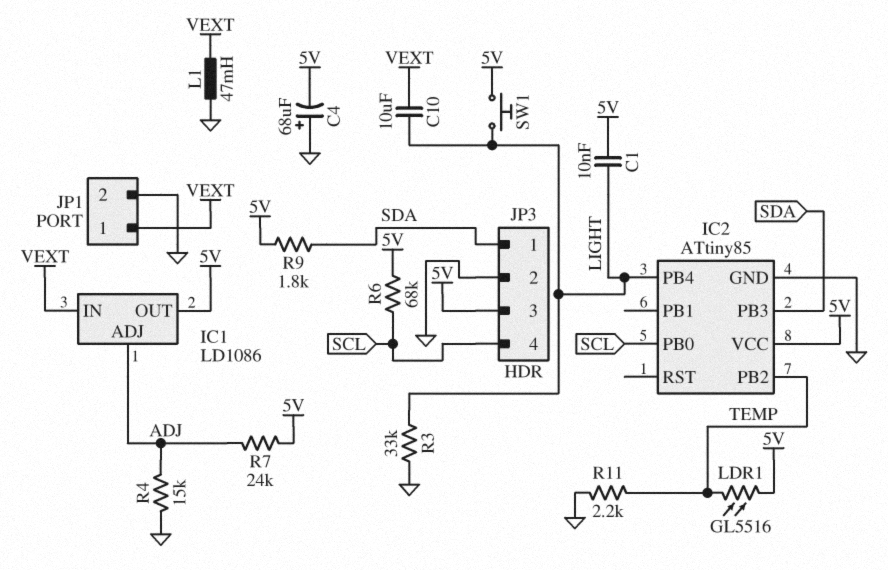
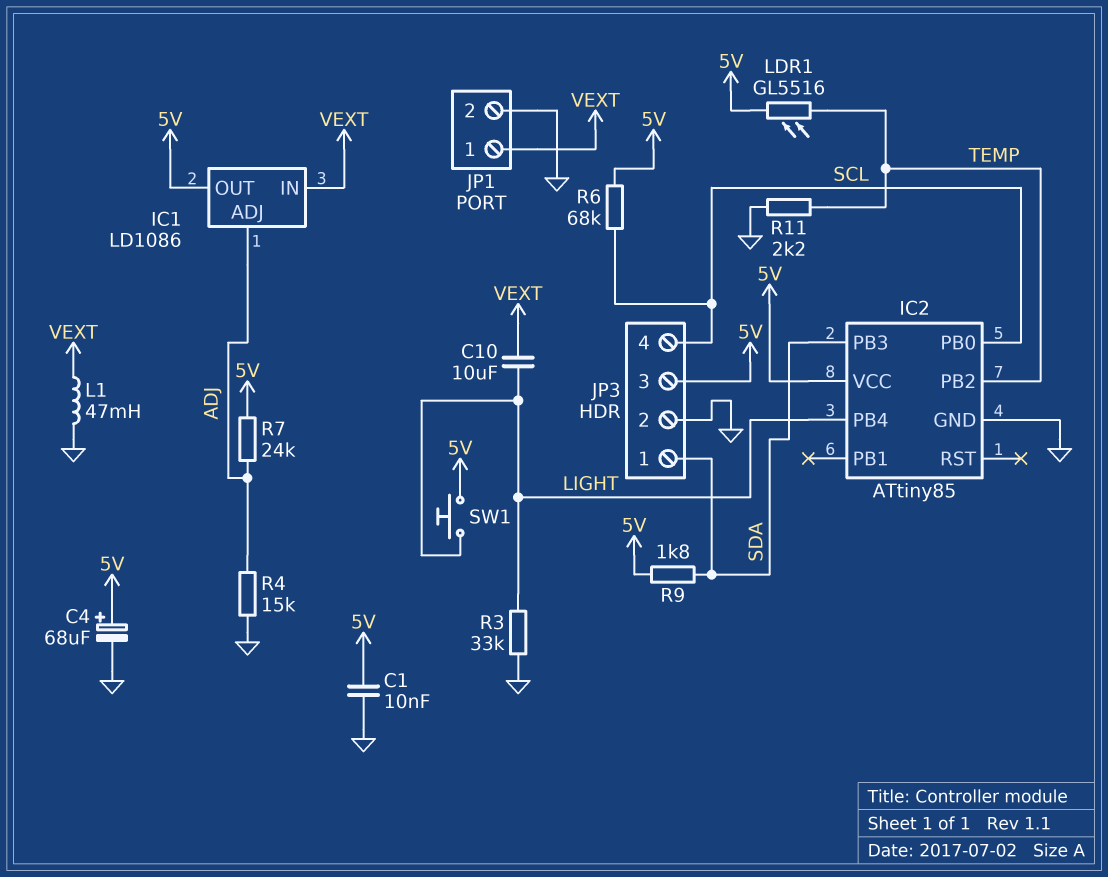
C1: 10nF (5V, LIGHT) -> 10nF (5V, GND)
C4: 68uF (plus GND, minus 5V) -> 68uF (plus 5V, minus GND)

